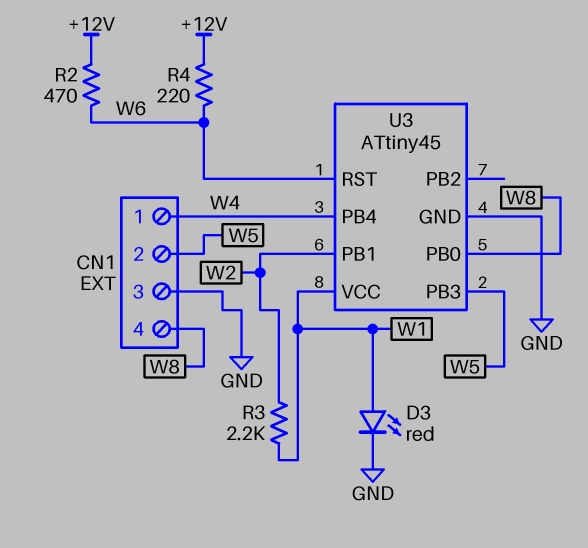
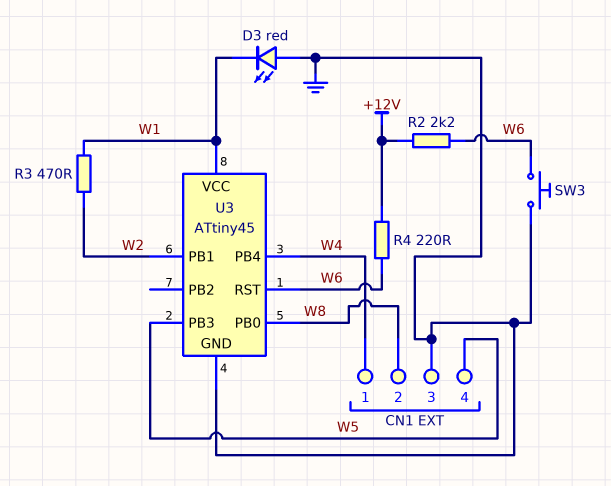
CN1 pin 2: W5 -> W8
CN1 pin 4: W8 -> W5
D3: LED red (A W1, K GND) -> LED red (A GND, K W1)
R2: 470 (+12V, W6) -> 2.2k (+12V, W6)
R3: 2.2k (W1, W2) -> 470 (W1, W2)
SW3: none -> button (GND, W6)

